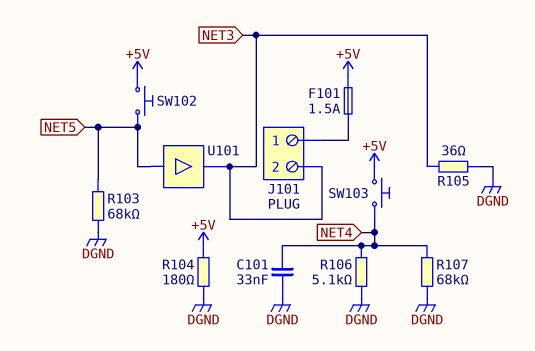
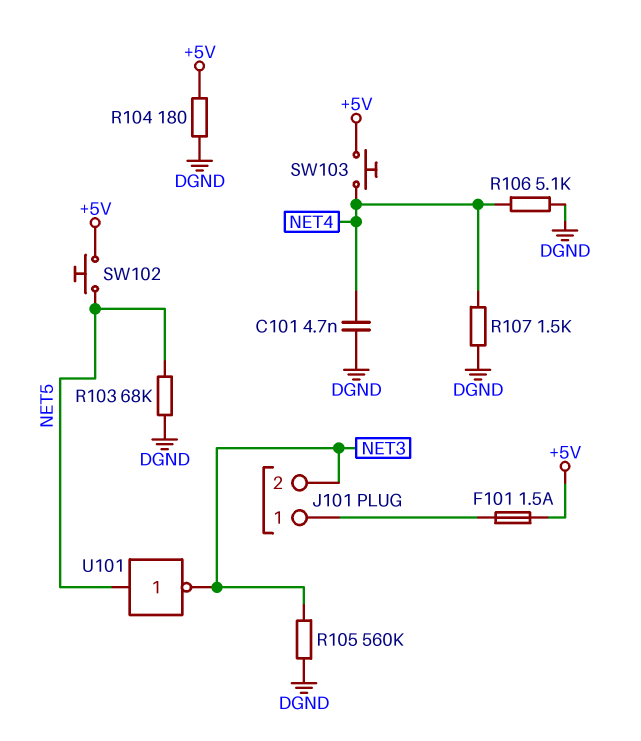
C101: 33nF (DGND, NET4) -> 4.7nF (DGND, NET4)
R105: 36 (DGND, NET3) -> 560k (DGND, NET3)
R107: 68k (DGND, NET4) -> 1.5k (DGND, NET4)
U101: buffer (in NET5, out NET3) -> NOT (in NET5, out NET3)

